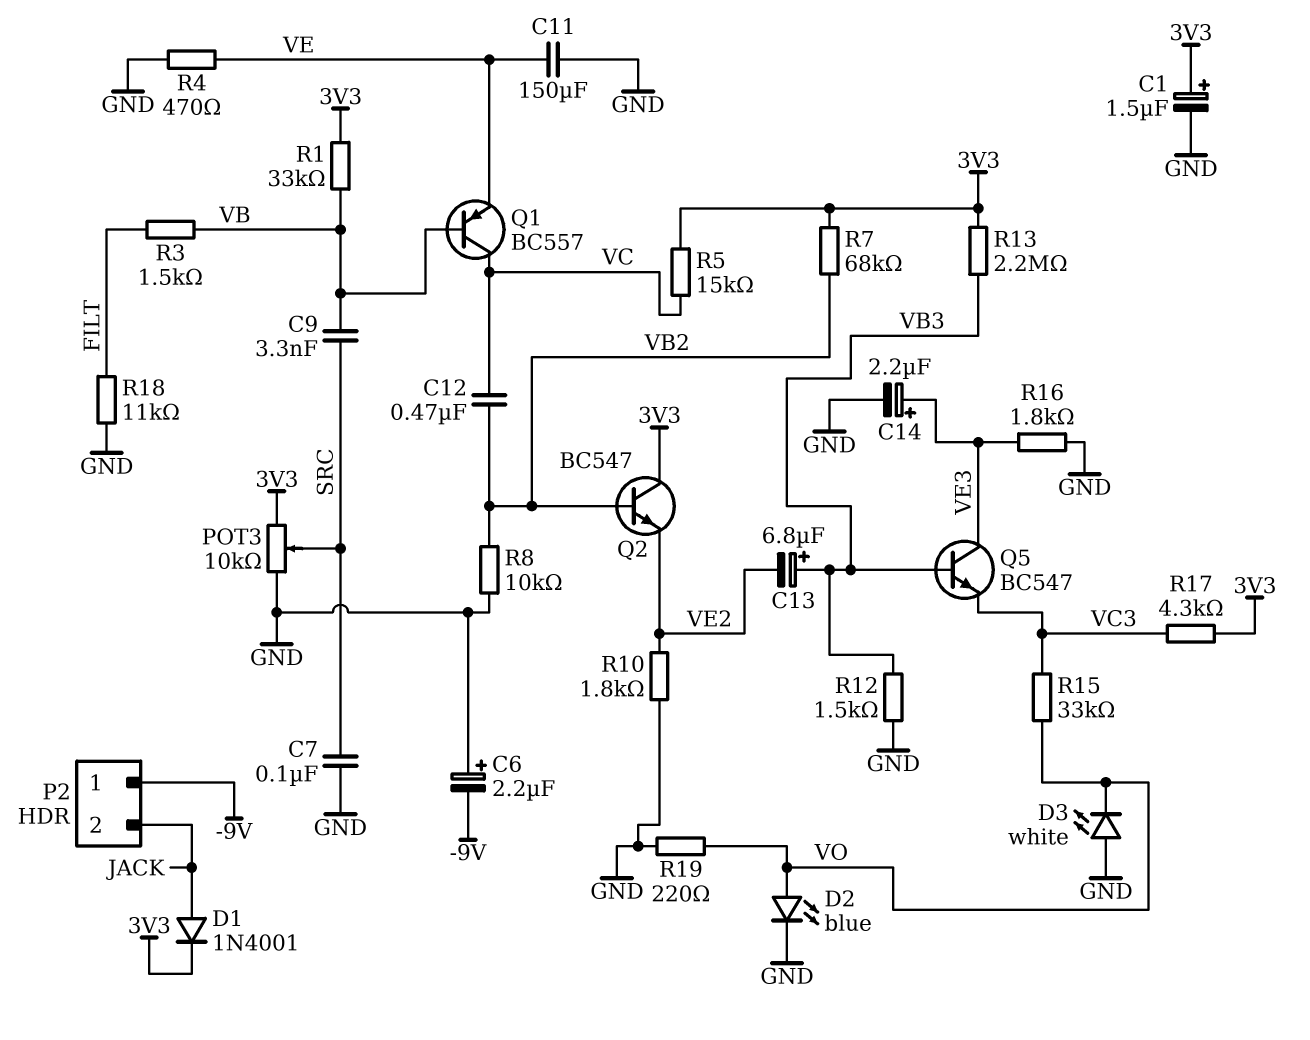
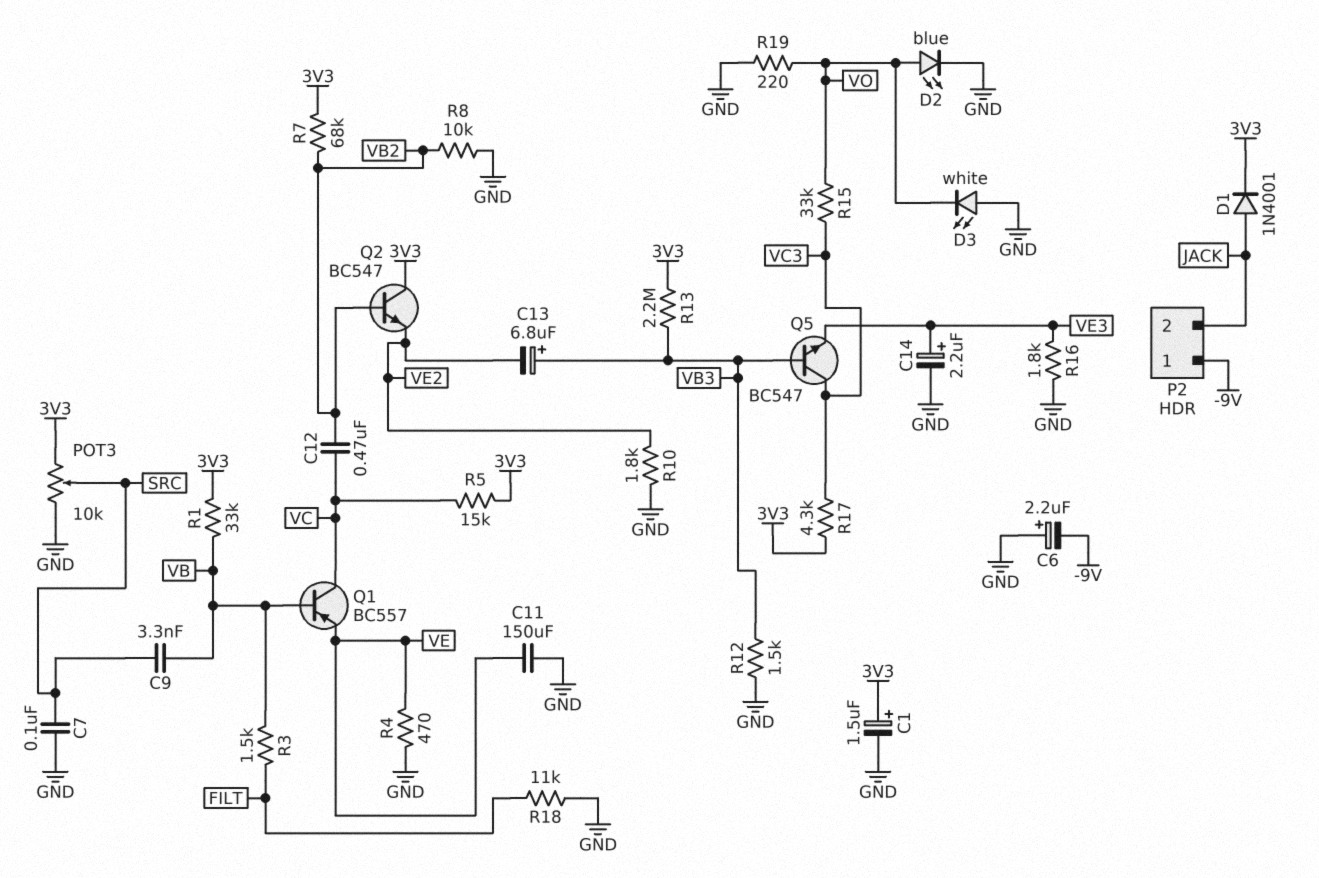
Q5: NPN BC547 (B VB3, C VE3, E VC3) -> NPN BC547 (B VB3, C VC3, E VE3)

